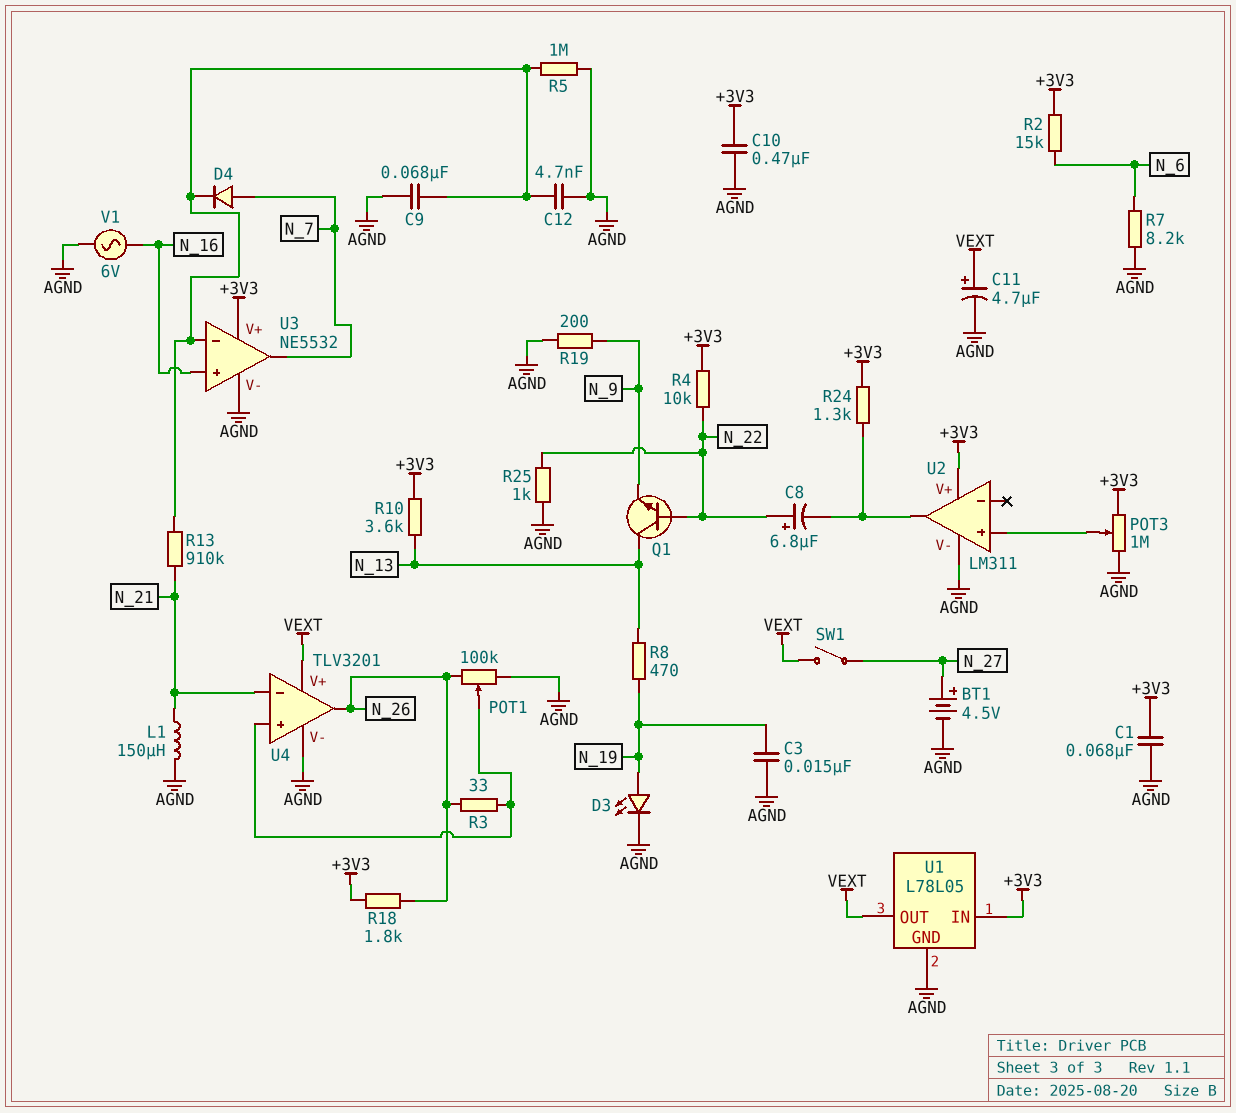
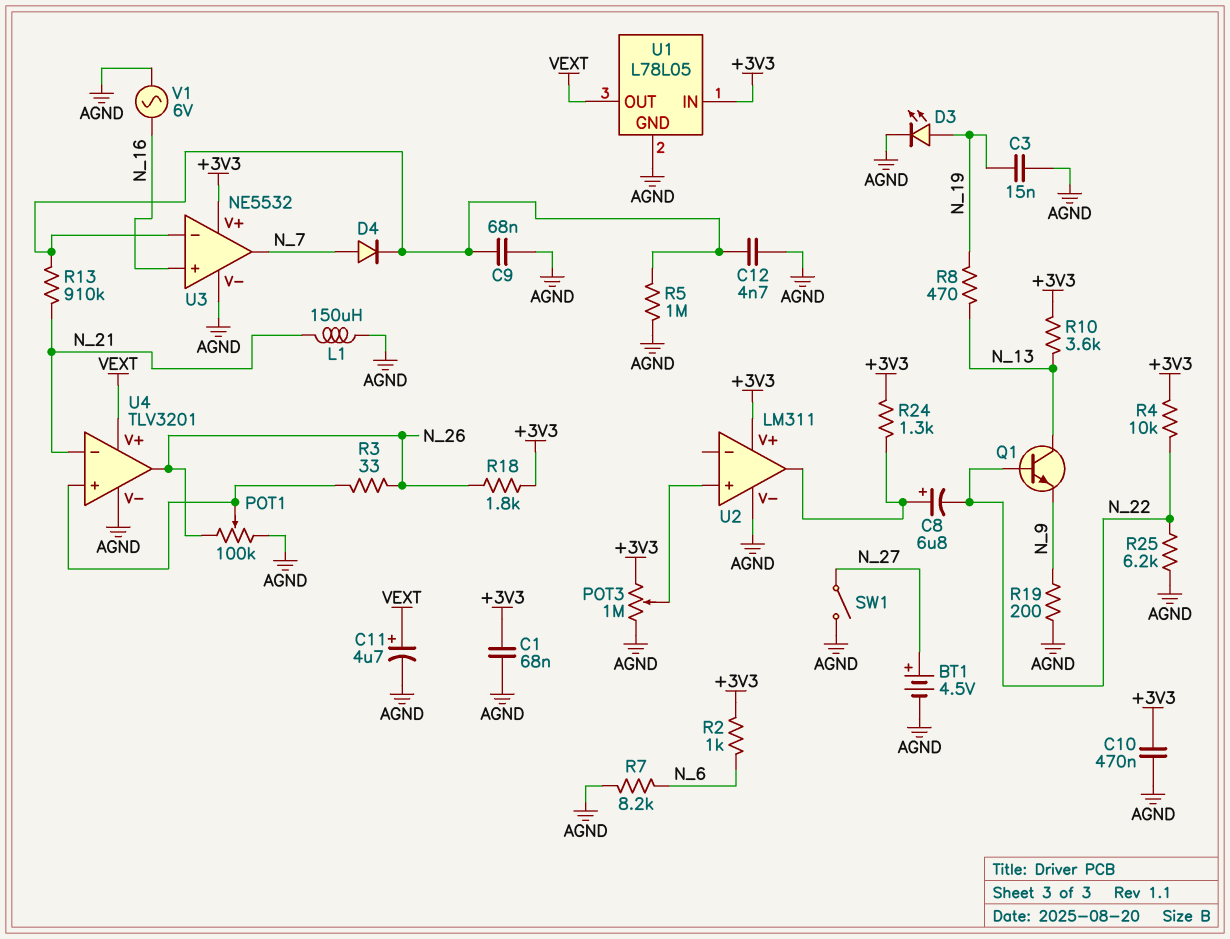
C8: 6.8uF (plus N_22, minus U2/out) -> 6.8uF (plus U2/out, minus N_22)
R2: 15k (+3V3, N_6) -> 1k (+3V3, N_6)
R25: 1k (AGND, N_22) -> 6.2k (AGND, N_22)
SW1: switch (N_27, VEXT) -> switch (AGND, N_27)

